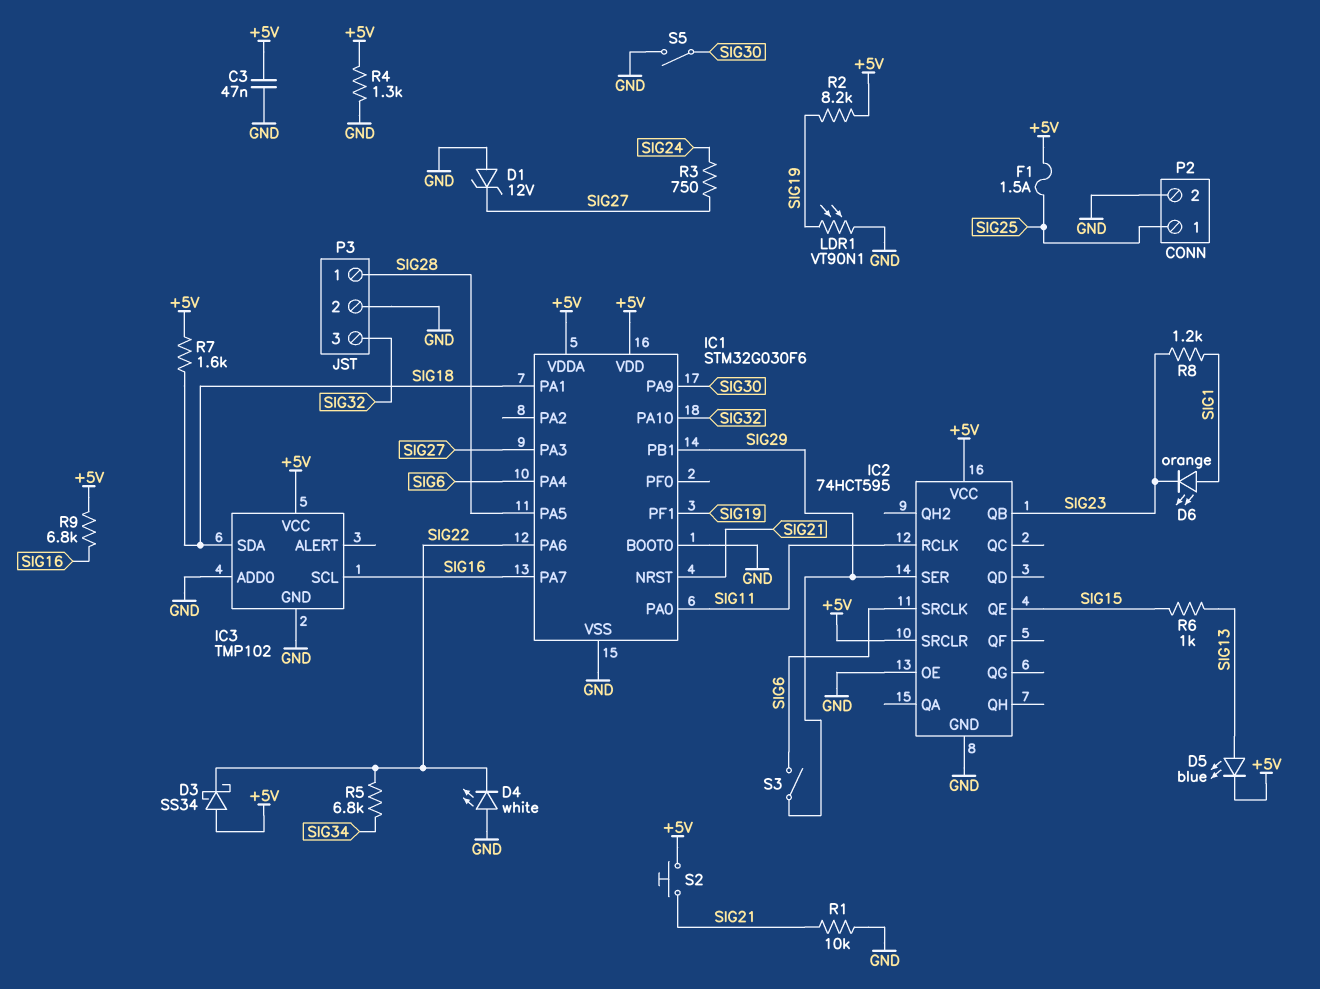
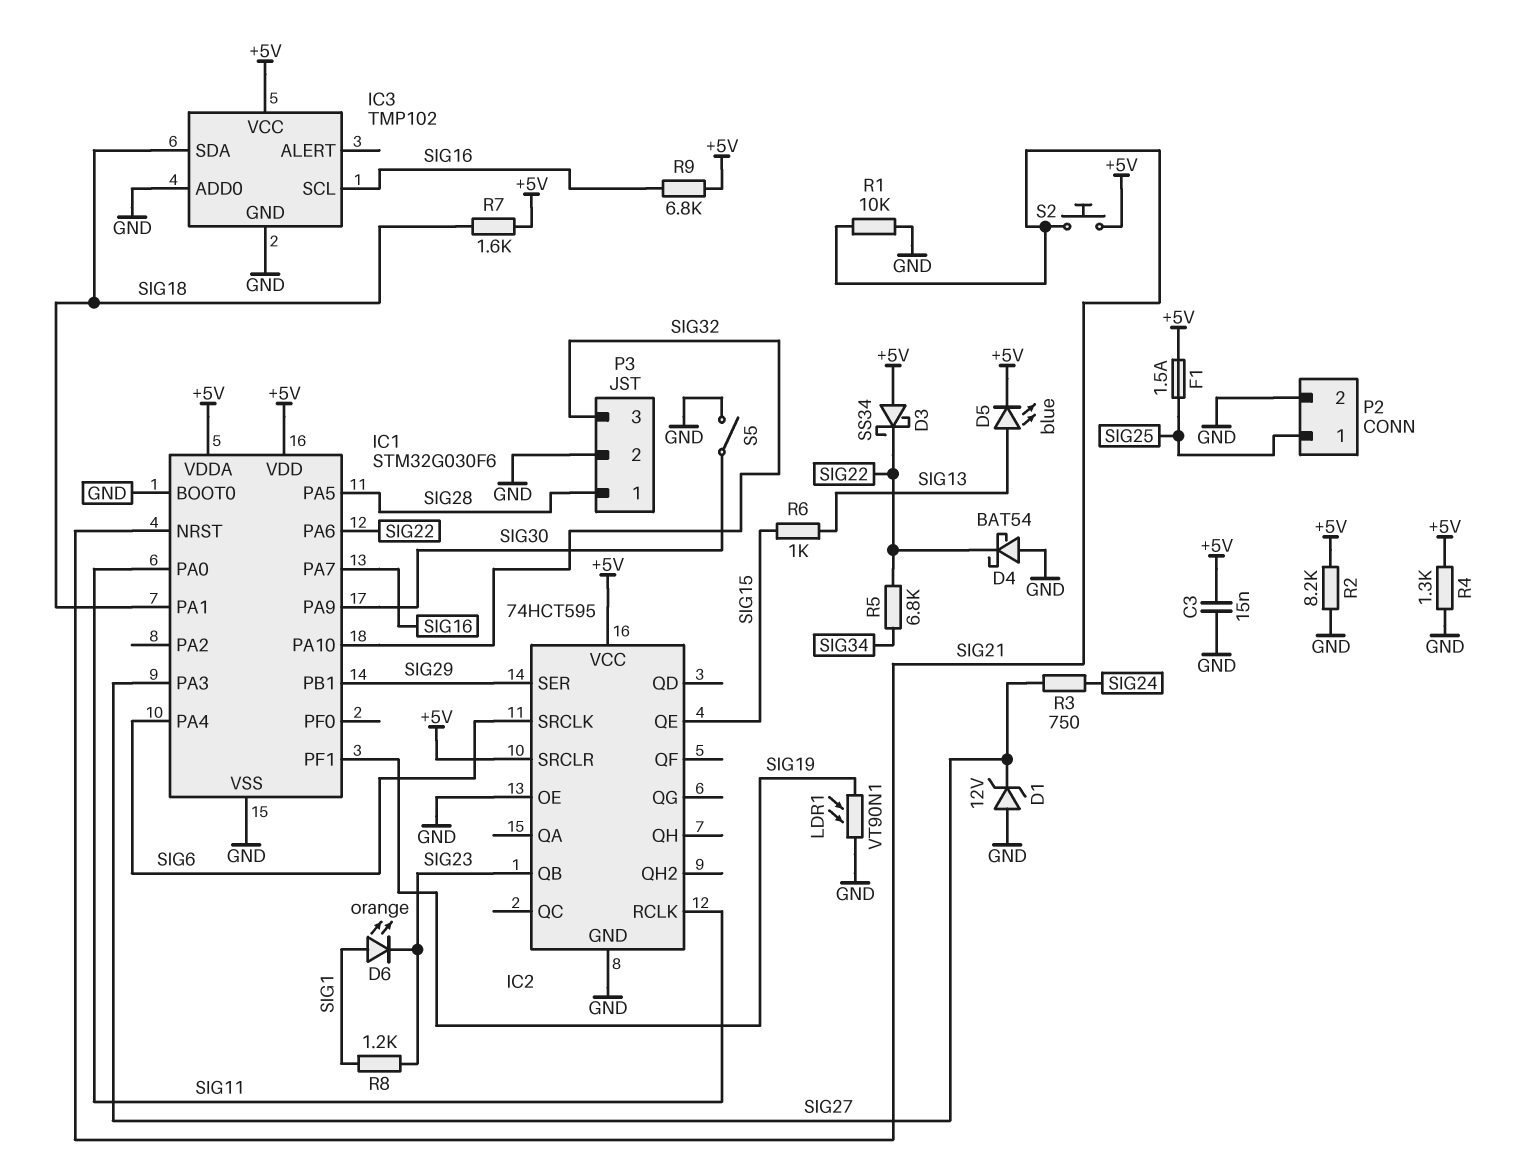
C3: 47nF (+5V, GND) -> 15nF (+5V, GND)
D4: LED white (A GND, K SIG22) -> schottky BAT54 (A GND, K SIG22)
R2: 8.2k (+5V, SIG19) -> 8.2k (+5V, GND)
S3: switch (SIG6, SIG29) -> none

